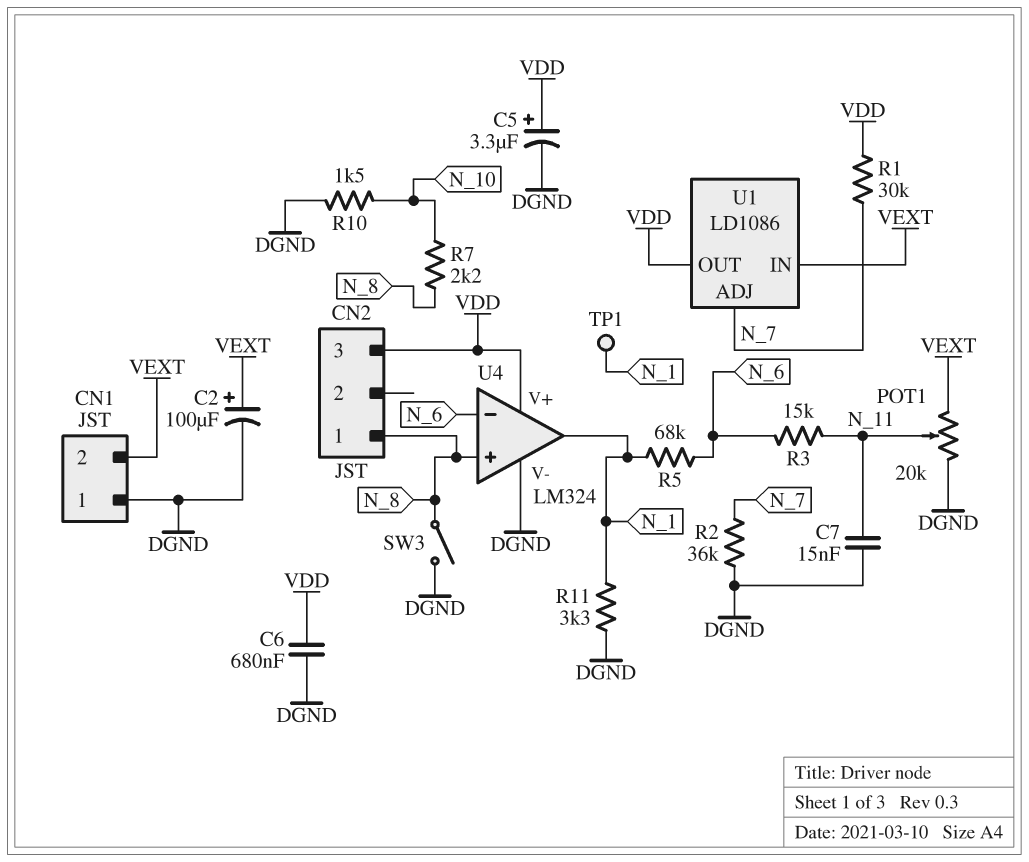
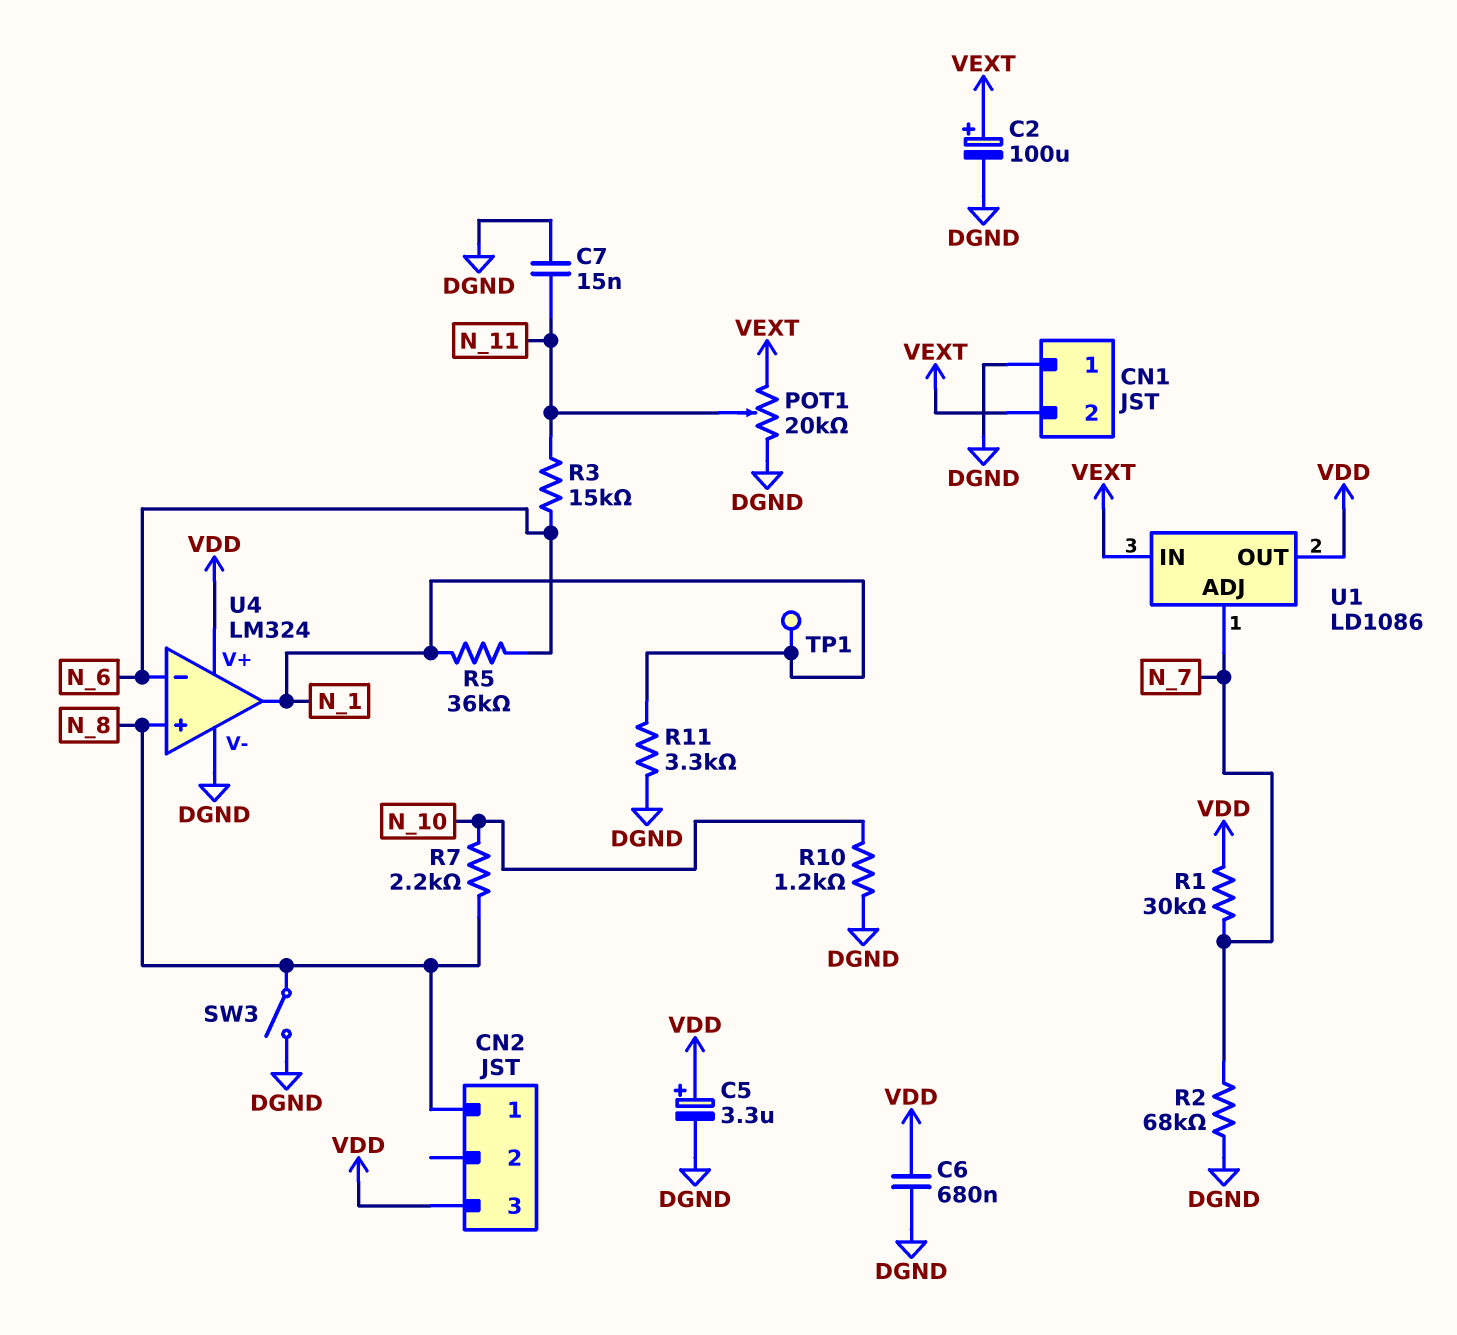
R2: 36k (DGND, N_7) -> 68k (DGND, N_7)
R5: 68k (N_1, N_6) -> 36k (N_1, N_6)
R10: 1.5k (DGND, N_10) -> 1.2k (DGND, N_10)

